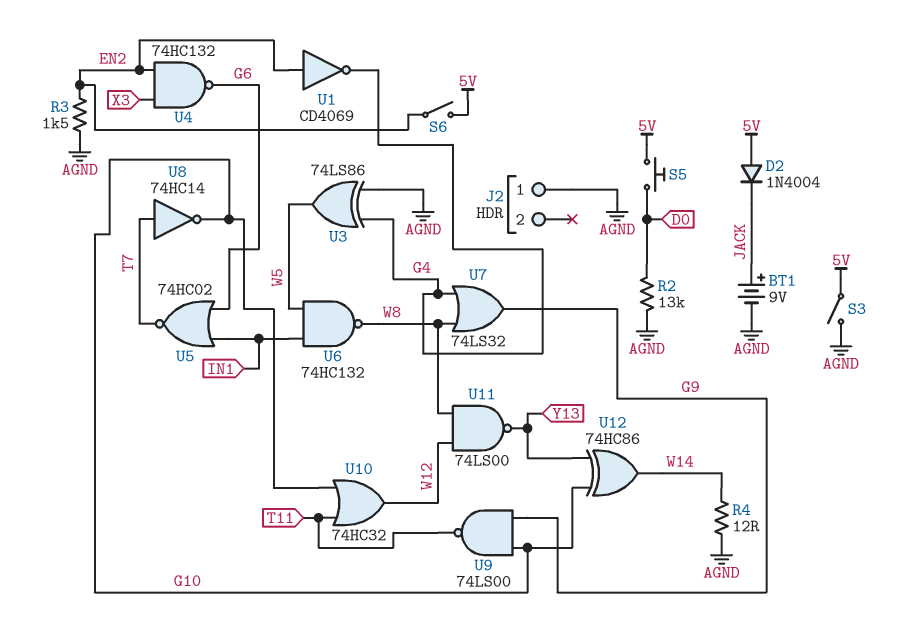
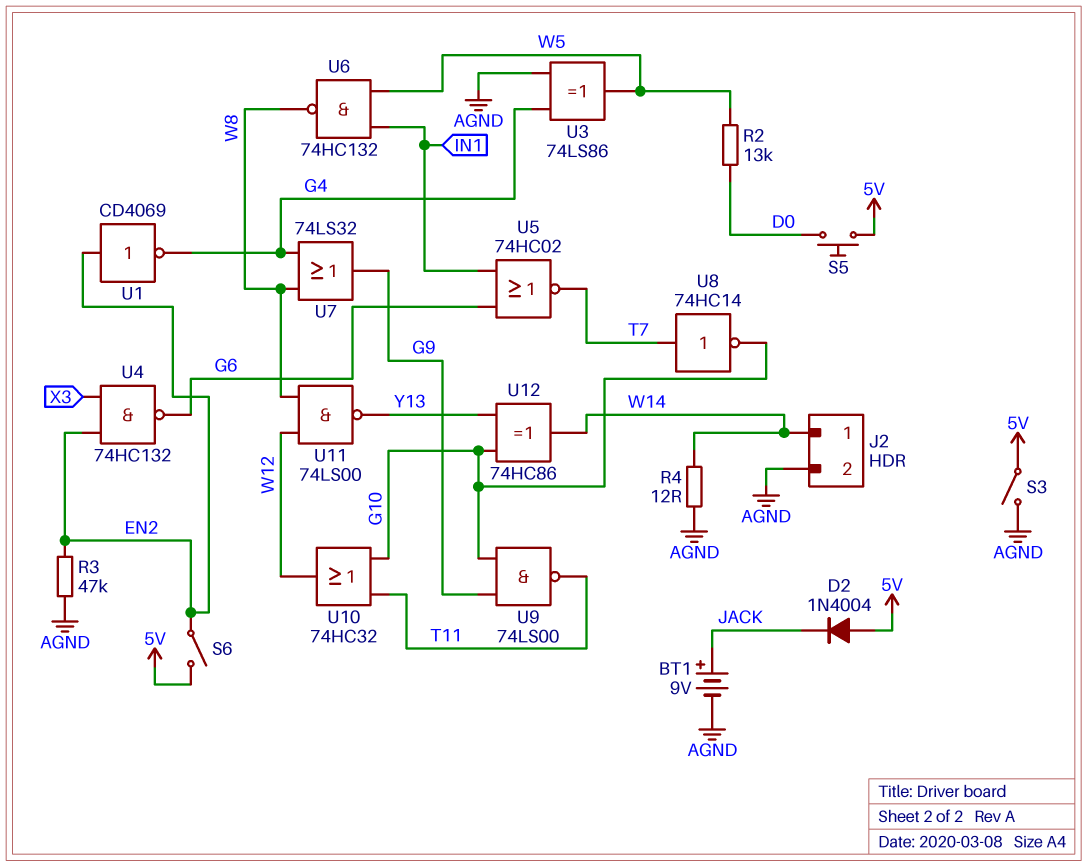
J2 pin 1: AGND -> W14
J2 pin 2: none -> AGND
R2: 13k (AGND, D0) -> 13k (D0, W5)
R3: 1.5k (AGND, EN2) -> 47k (AGND, EN2)

